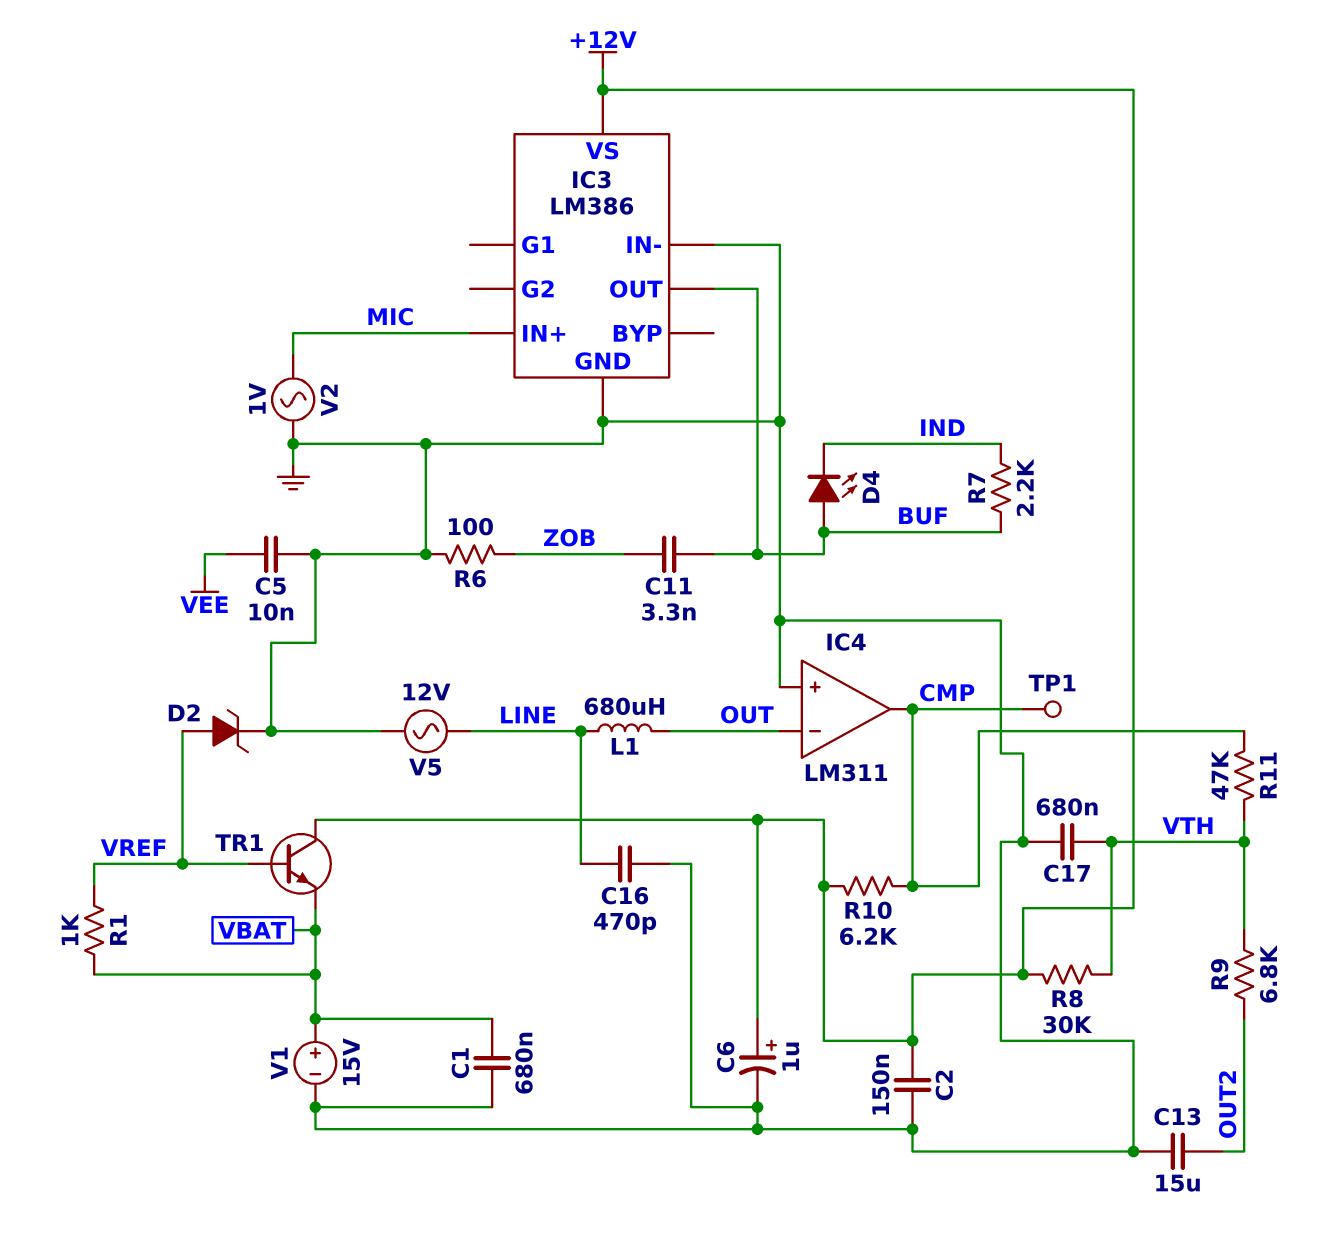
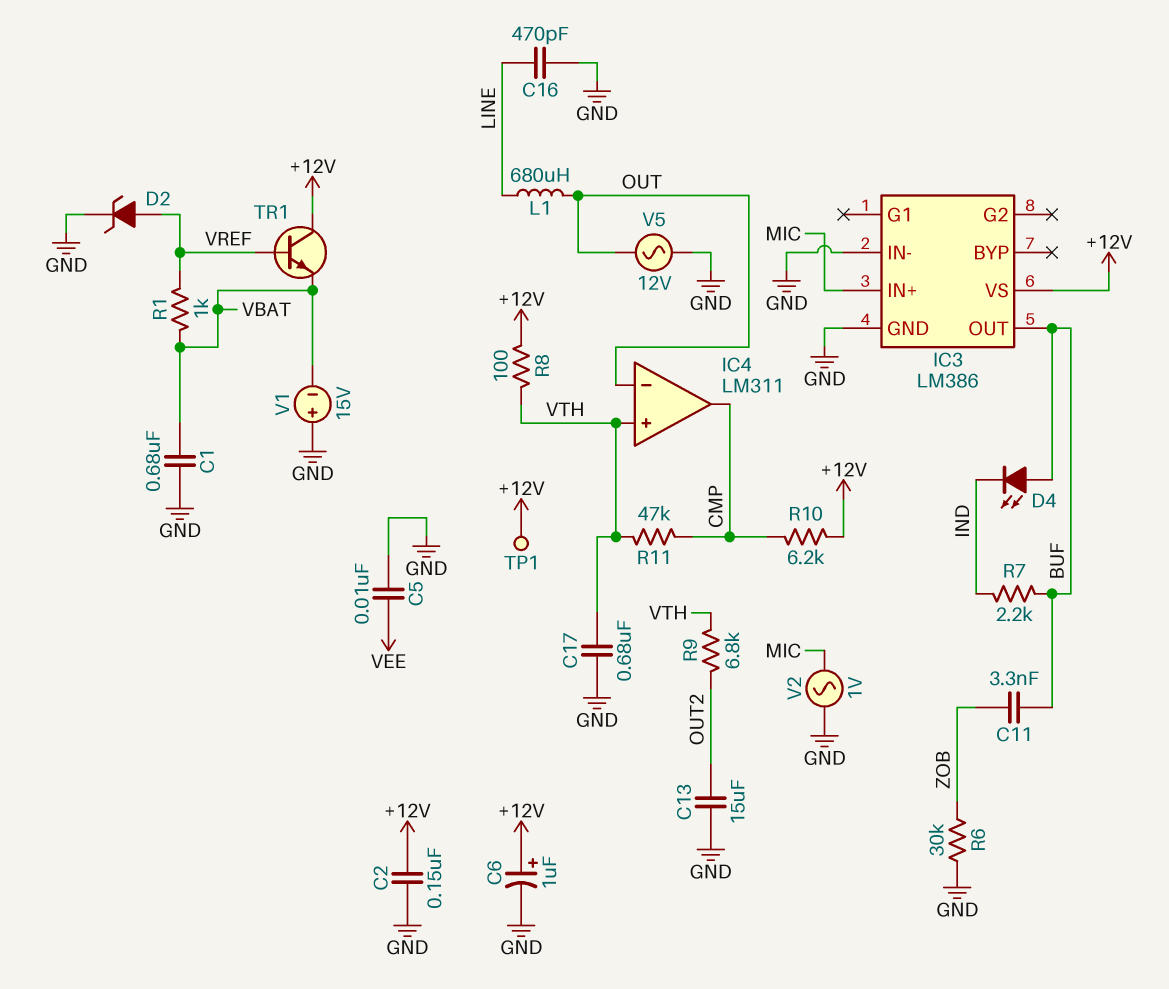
IC4 pin in+: GND -> VTH
R6: 100 (GND, ZOB) -> 30k (GND, ZOB)
R8: 30k (+12V, VTH) -> 100 (+12V, VTH)
TP1: test point (CMP) -> test point (+12V)
V1: 15V (plus VBAT, minus GND) -> 15V (plus GND, minus VBAT)
V5: AC 12V (GND, LINE) -> AC 12V (GND, OUT)

